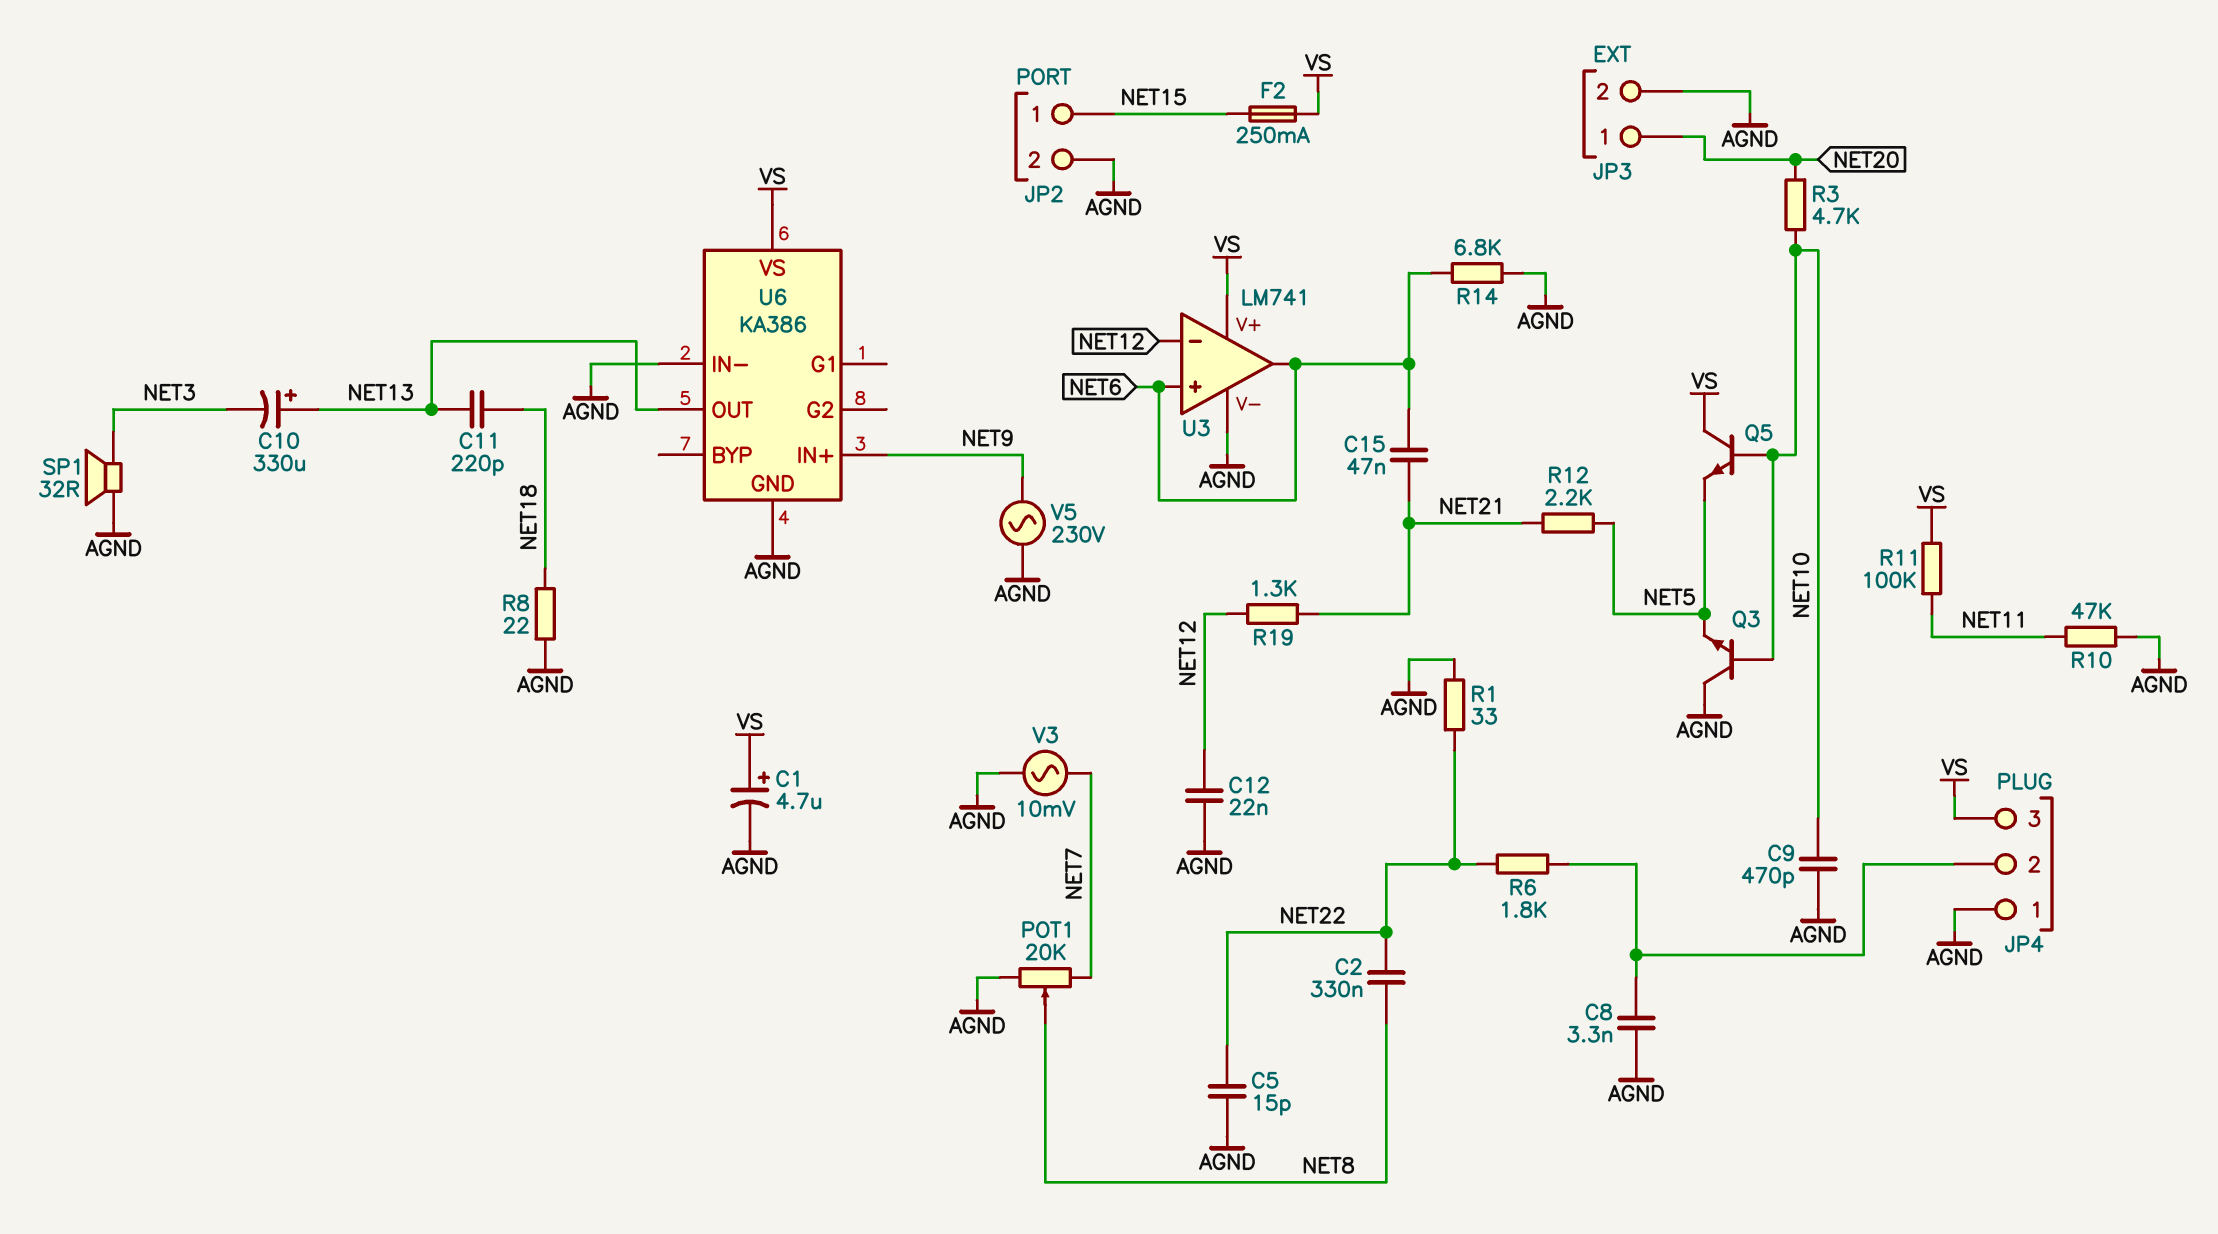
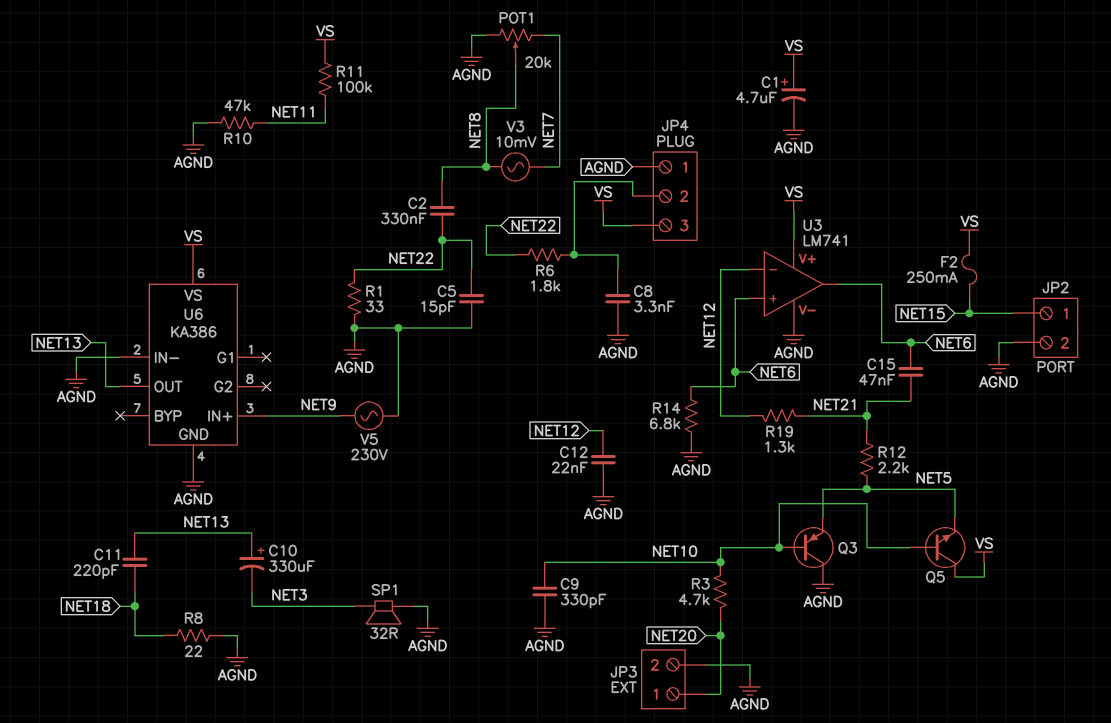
C9: 470pF (AGND, NET10) -> 330pF (AGND, NET10)
Q3: NPN (B NET10, C AGND, E NET5) -> PNP (B NET10, C AGND, E NET5)
V3: AC 10mV (AGND, NET7) -> AC 10mV (NET7, NET8)

